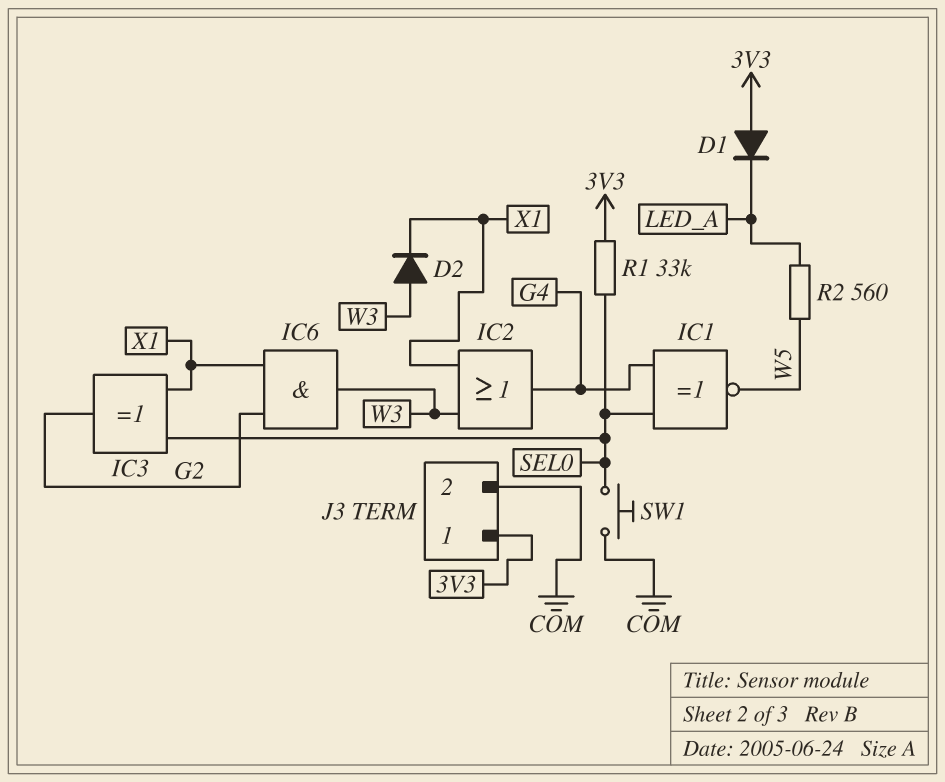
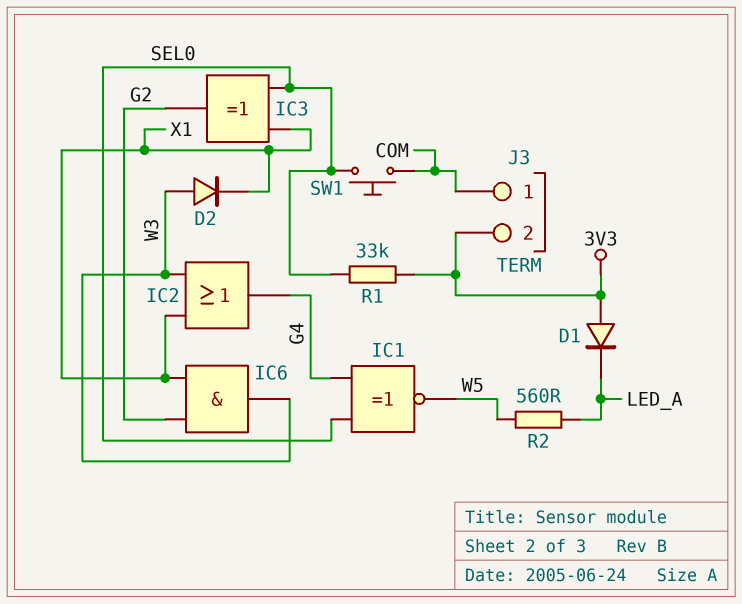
J3 pin 1: 3V3 -> COM
J3 pin 2: COM -> 3V3

